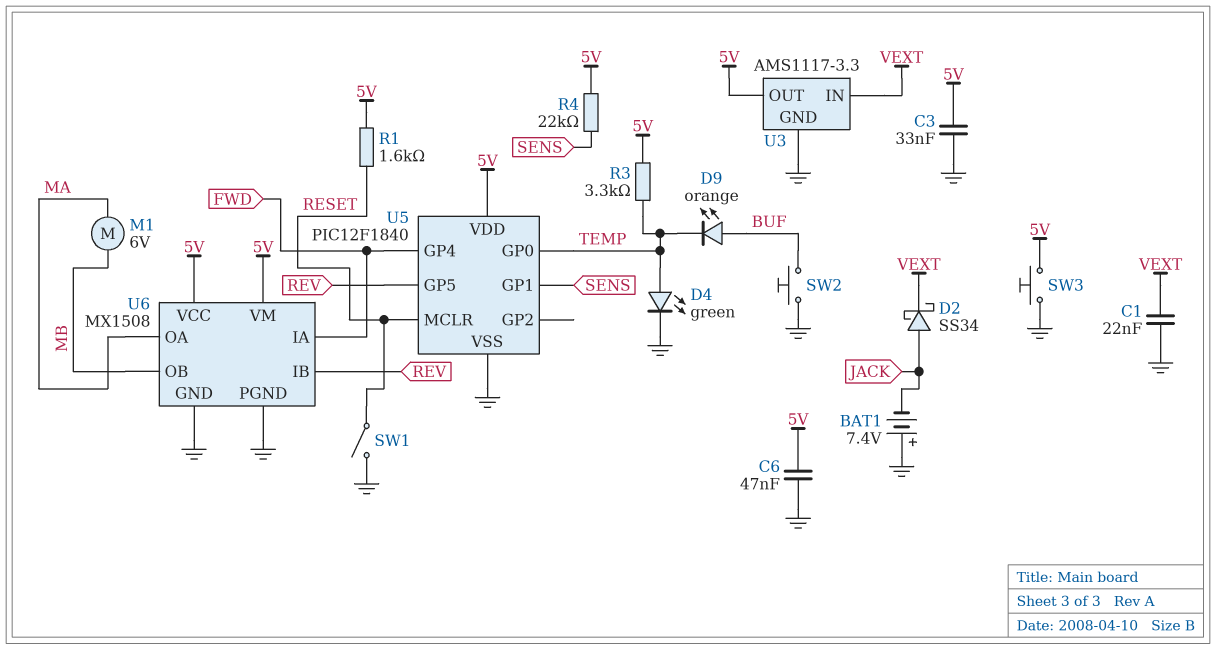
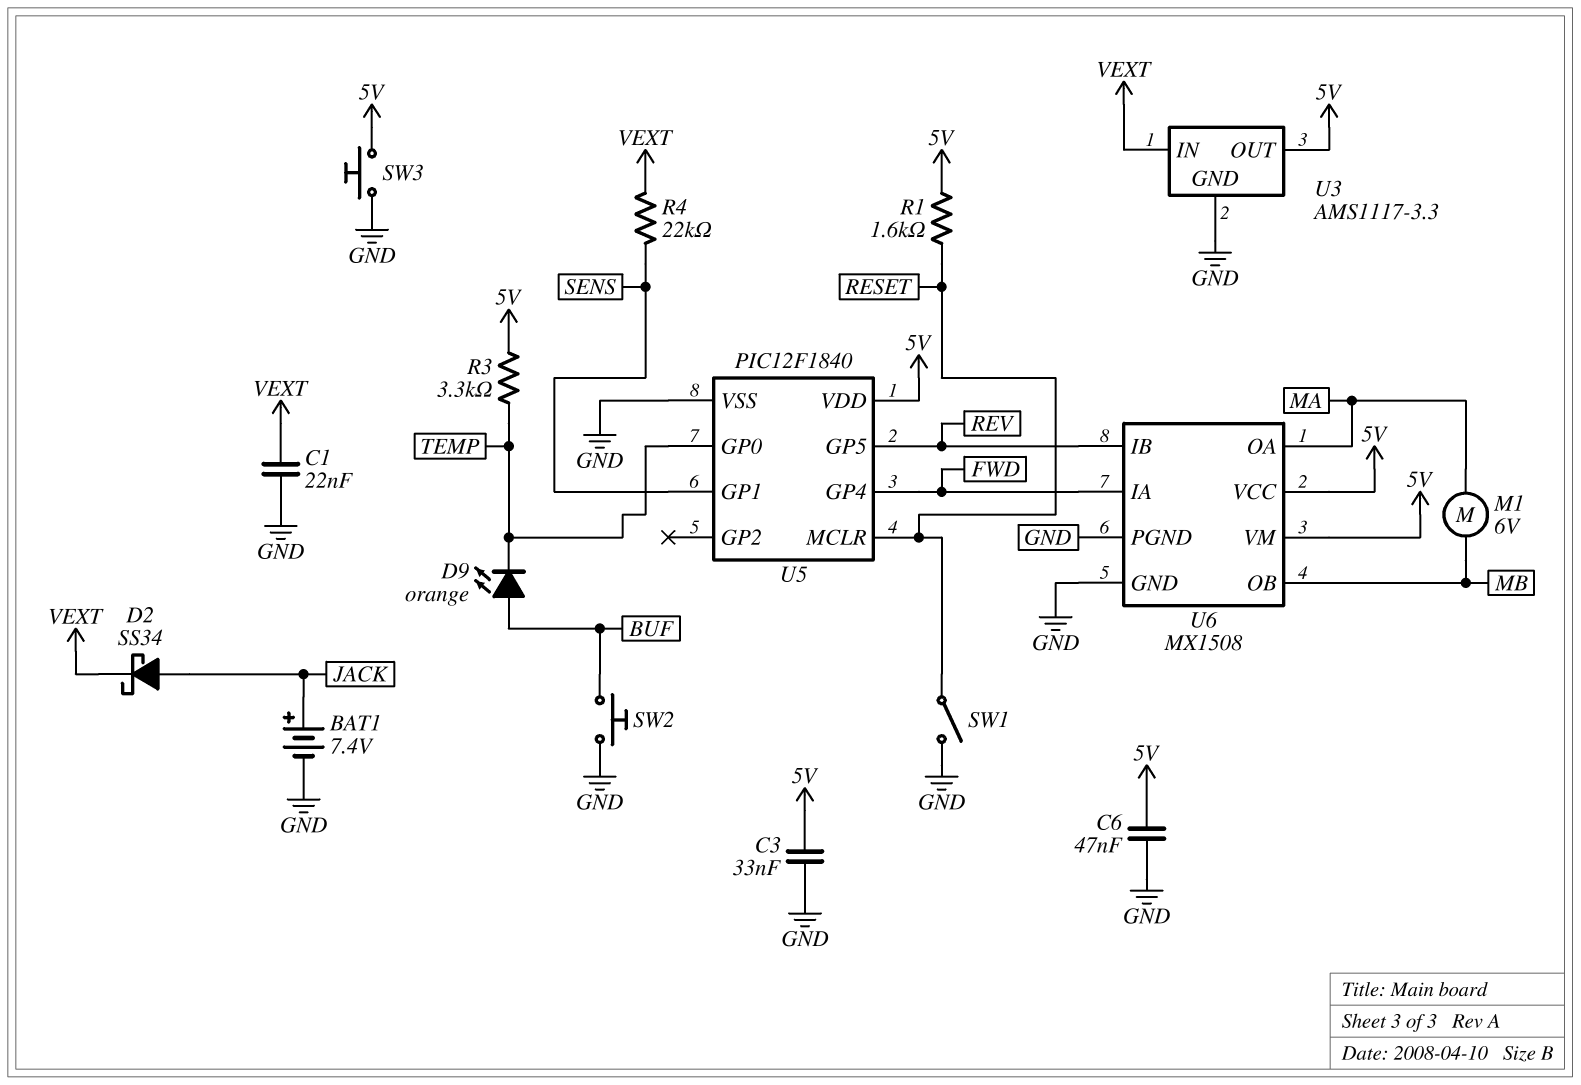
BAT1: 7.4V (plus GND, minus JACK) -> 7.4V (plus JACK, minus GND)
D4: LED green (A TEMP, K GND) -> none
R4: 22k (5V, SENS) -> 22k (SENS, VEXT)

